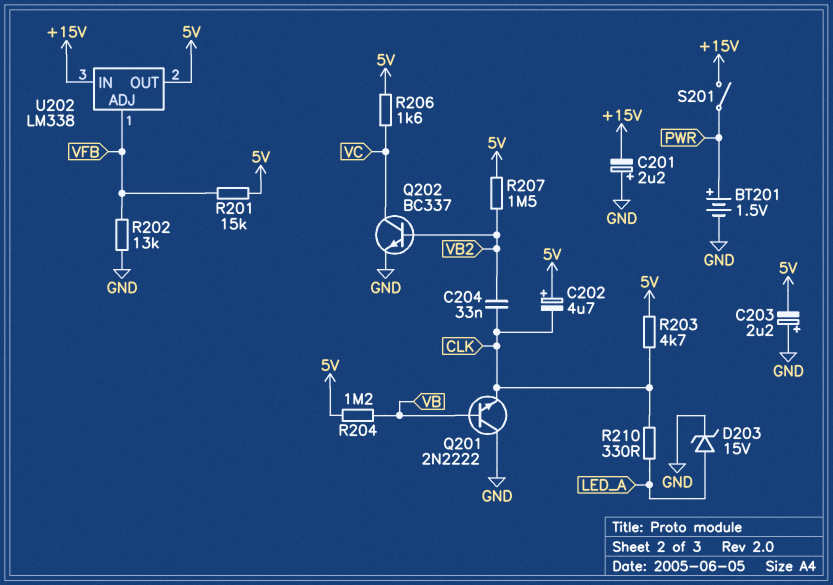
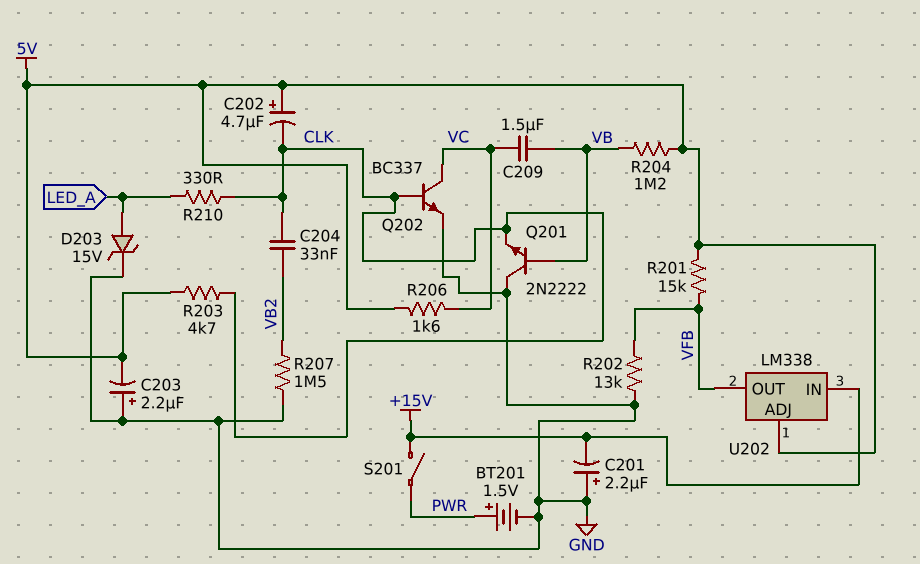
C209: none -> 1.5uF (VB, VC)
Q202: NPN BC337 (B VB2, C VC, E GND) -> NPN BC337 (B CLK, C VC, E GND)
R207: 1.5M (5V, VB2) -> 1.5M (GND, VB2)
U202 pin ADJ: VFB -> 5V
U202 pin OUT: 5V -> VFB

